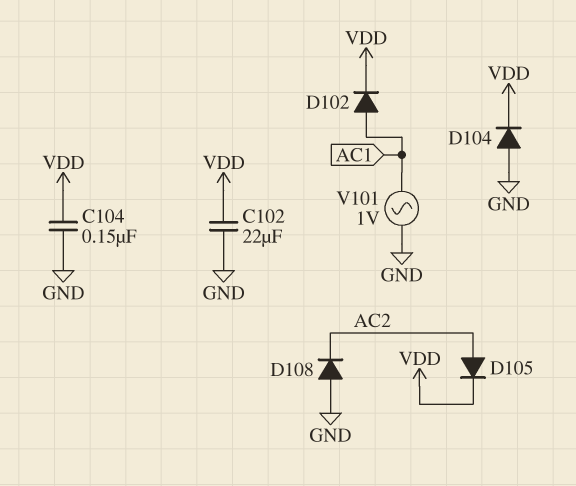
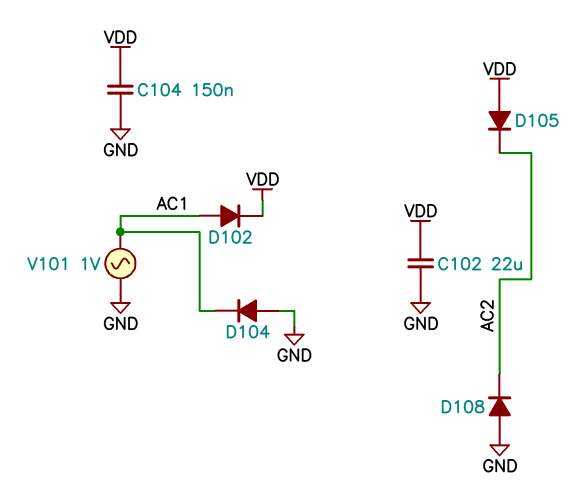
D104: diode (A GND, K VDD) -> diode (A GND, K AC1)
D105: diode (A AC2, K VDD) -> diode (A VDD, K AC2)

